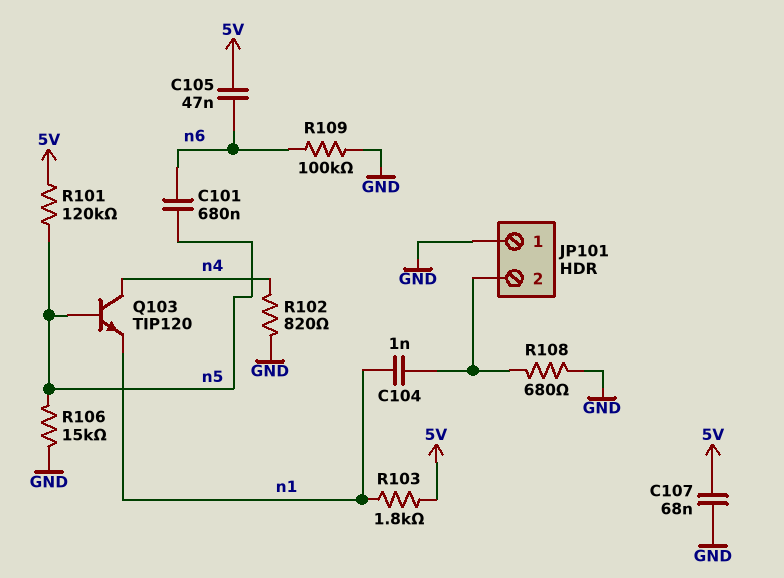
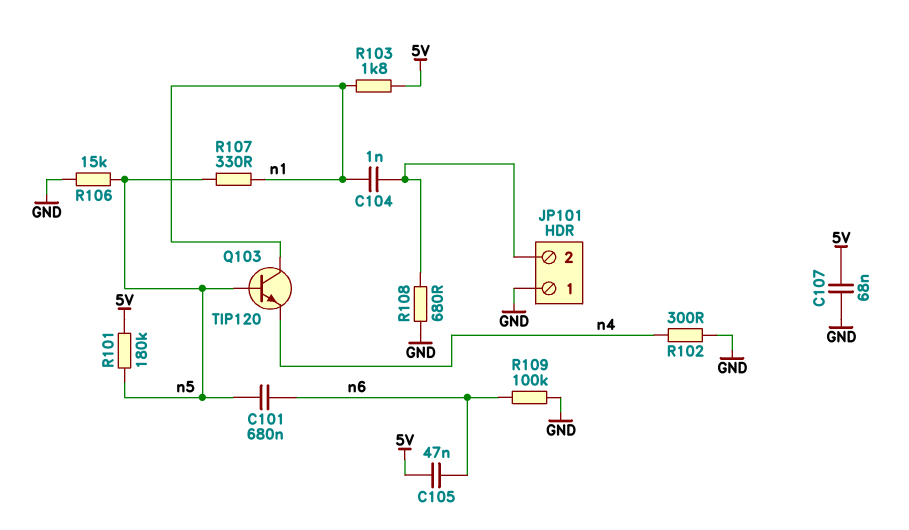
Q103: NPN TIP120 (B n5, C n4, E n1) -> NPN TIP120 (B n5, C n1, E n4)
R101: 120k (5V, n5) -> 180k (5V, n5)
R102: 820 (GND, n4) -> 300 (GND, n4)
R107: none -> 330 (n1, n5)

